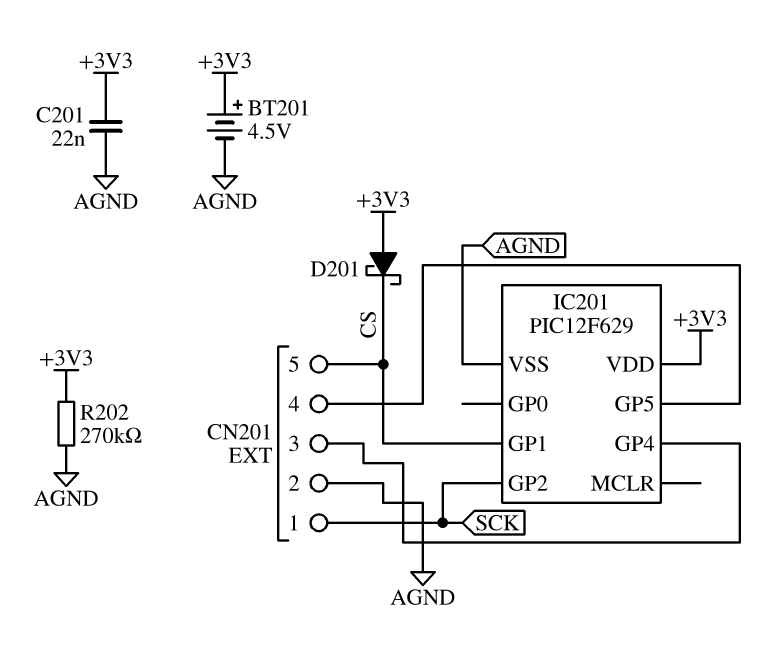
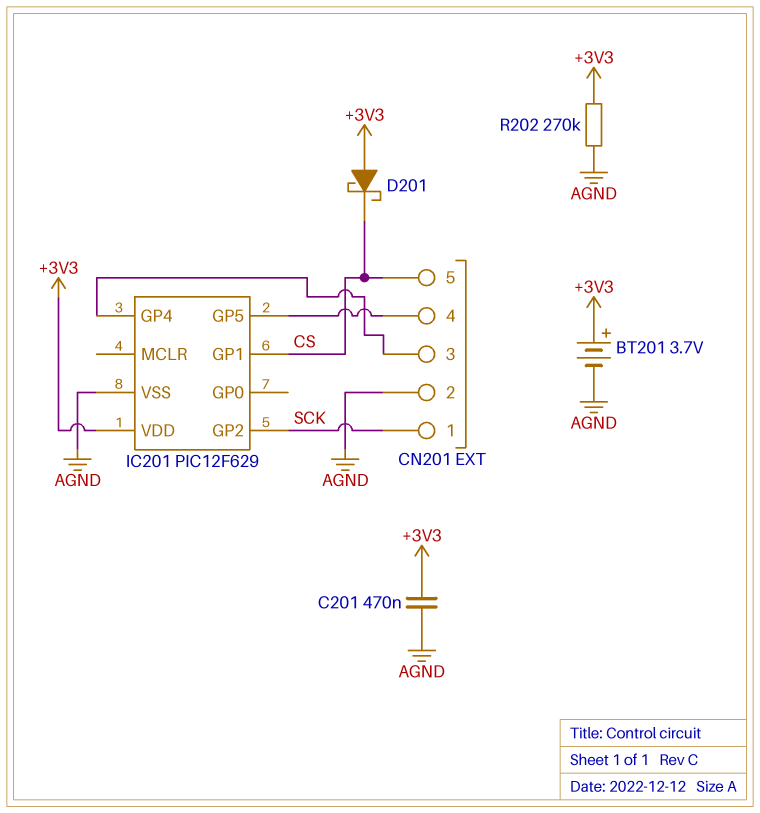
BT201: 4.5V (plus +3V3, minus AGND) -> 3.7V (plus +3V3, minus AGND)
C201: 22nF (+3V3, AGND) -> 470nF (+3V3, AGND)

